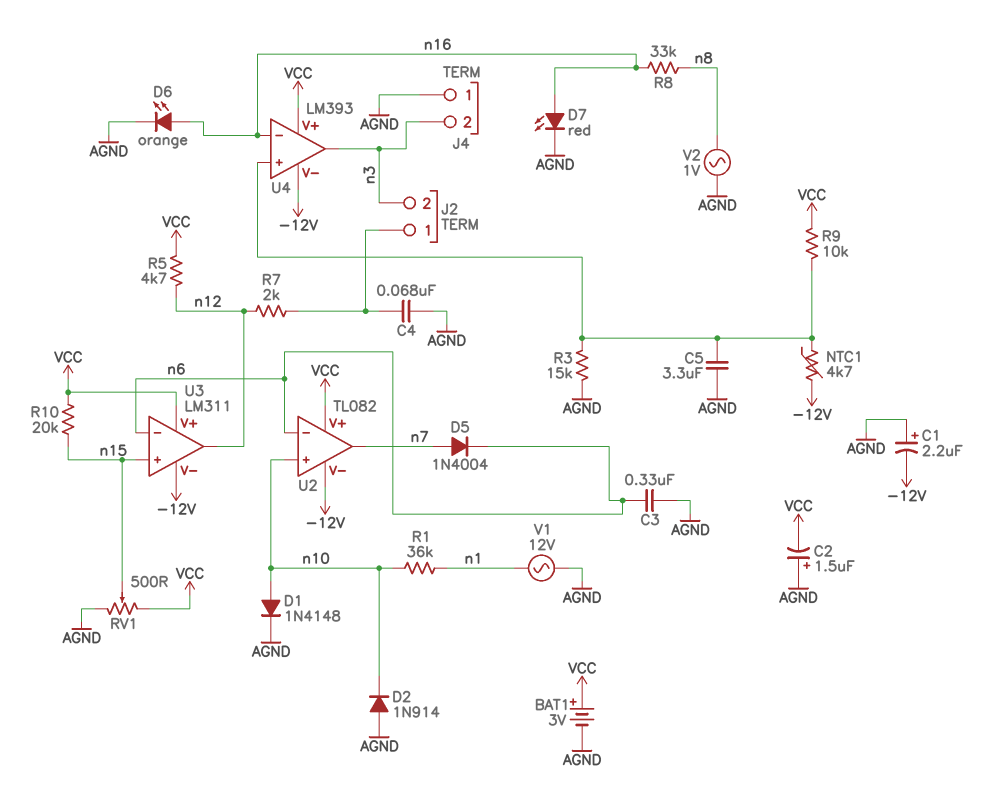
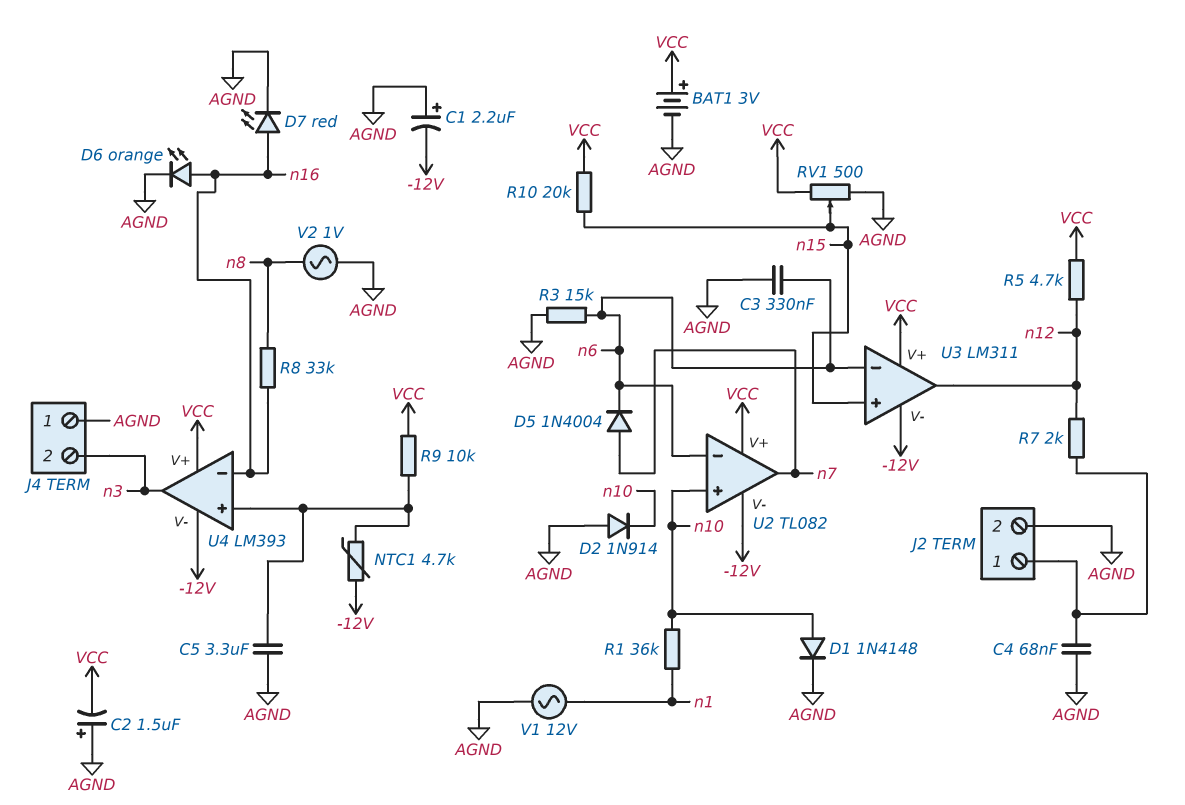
J2 pin 2: n3 -> AGND
R3: 15k (AGND, U4/in+) -> 15k (AGND, n6)

